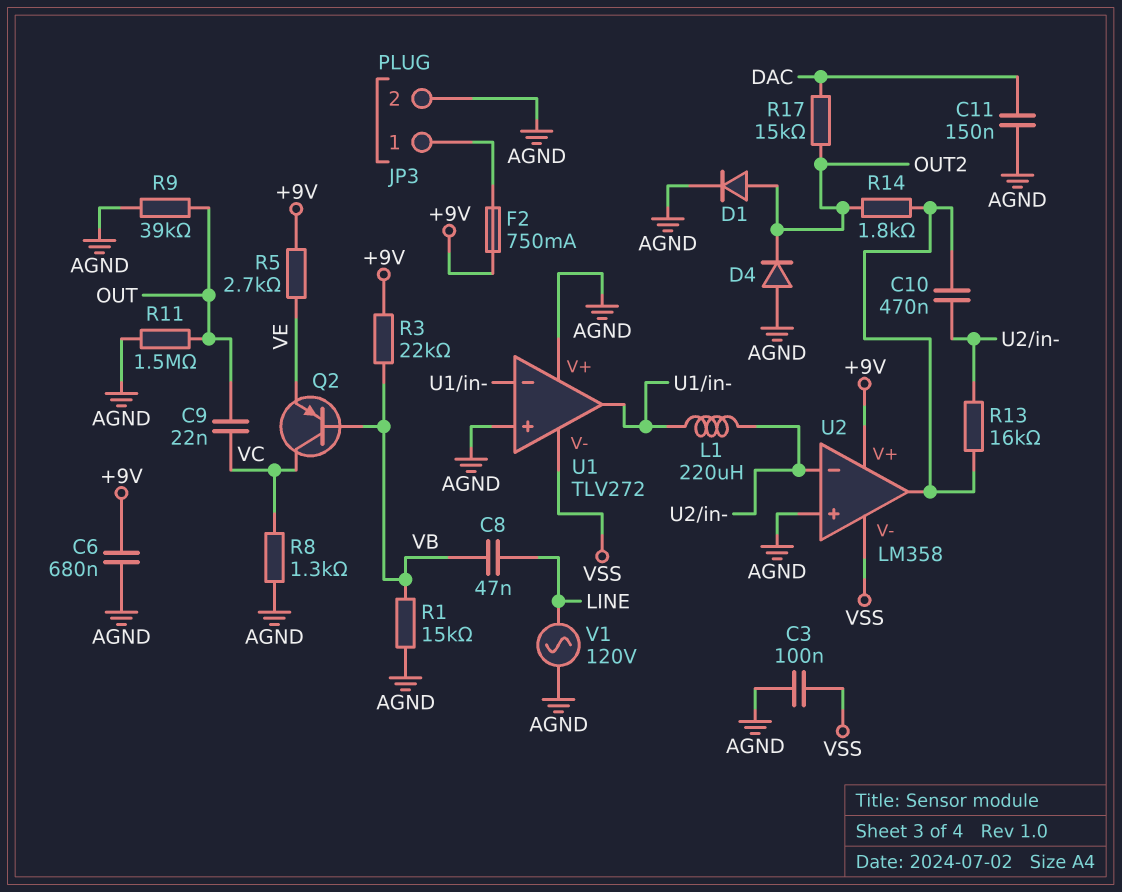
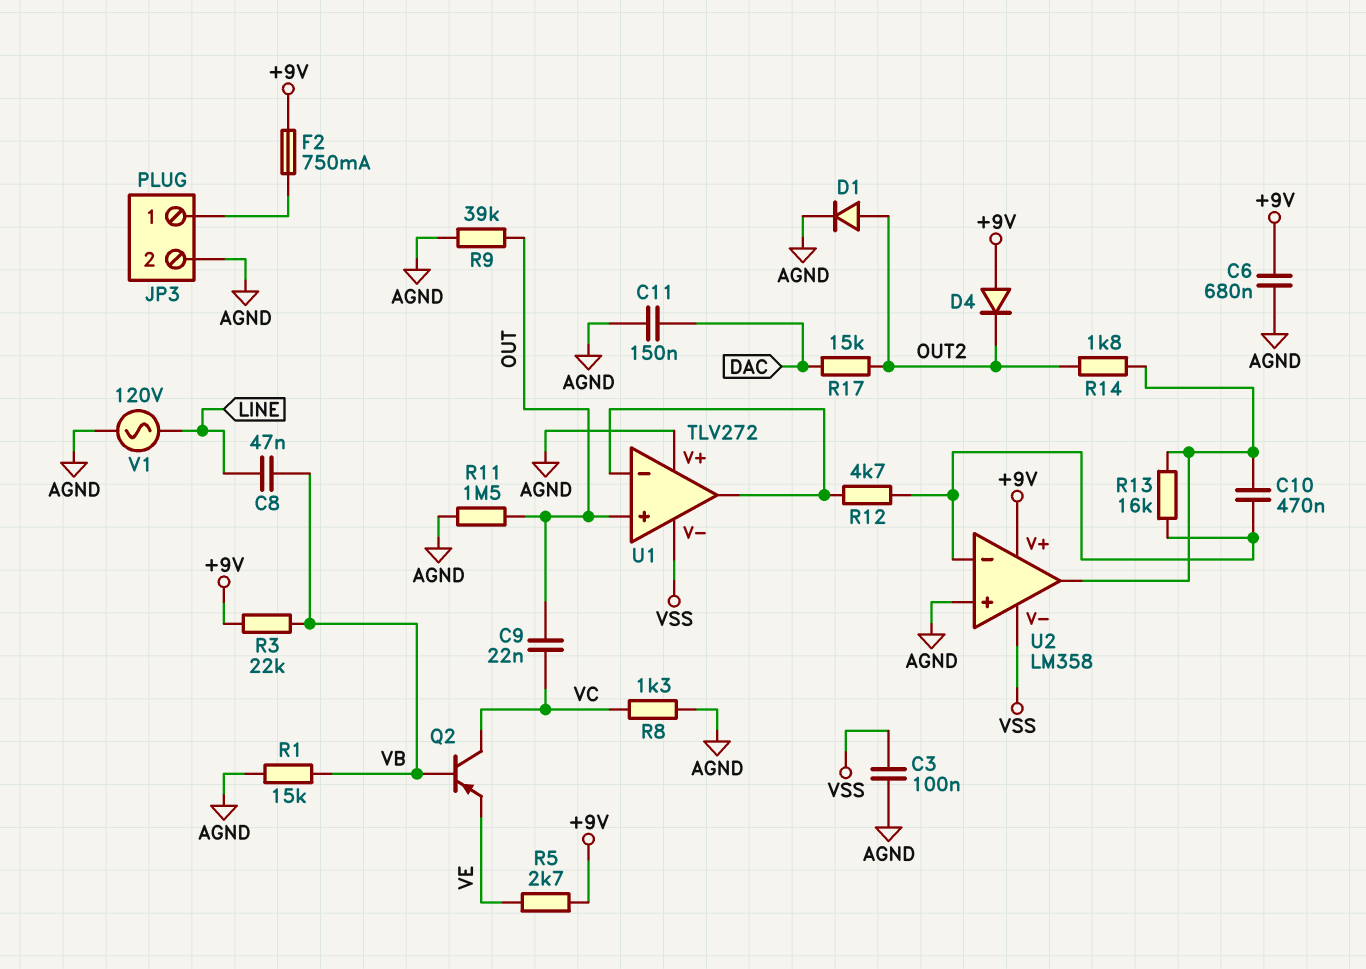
D4: diode (A AGND, K OUT2) -> diode (A +9V, K OUT2)
L1: 220uH (U1/in-, U2/in-) -> none
R12: none -> 4.7k (U1/in-, U2/in-)
U1 pin in+: AGND -> OUT

